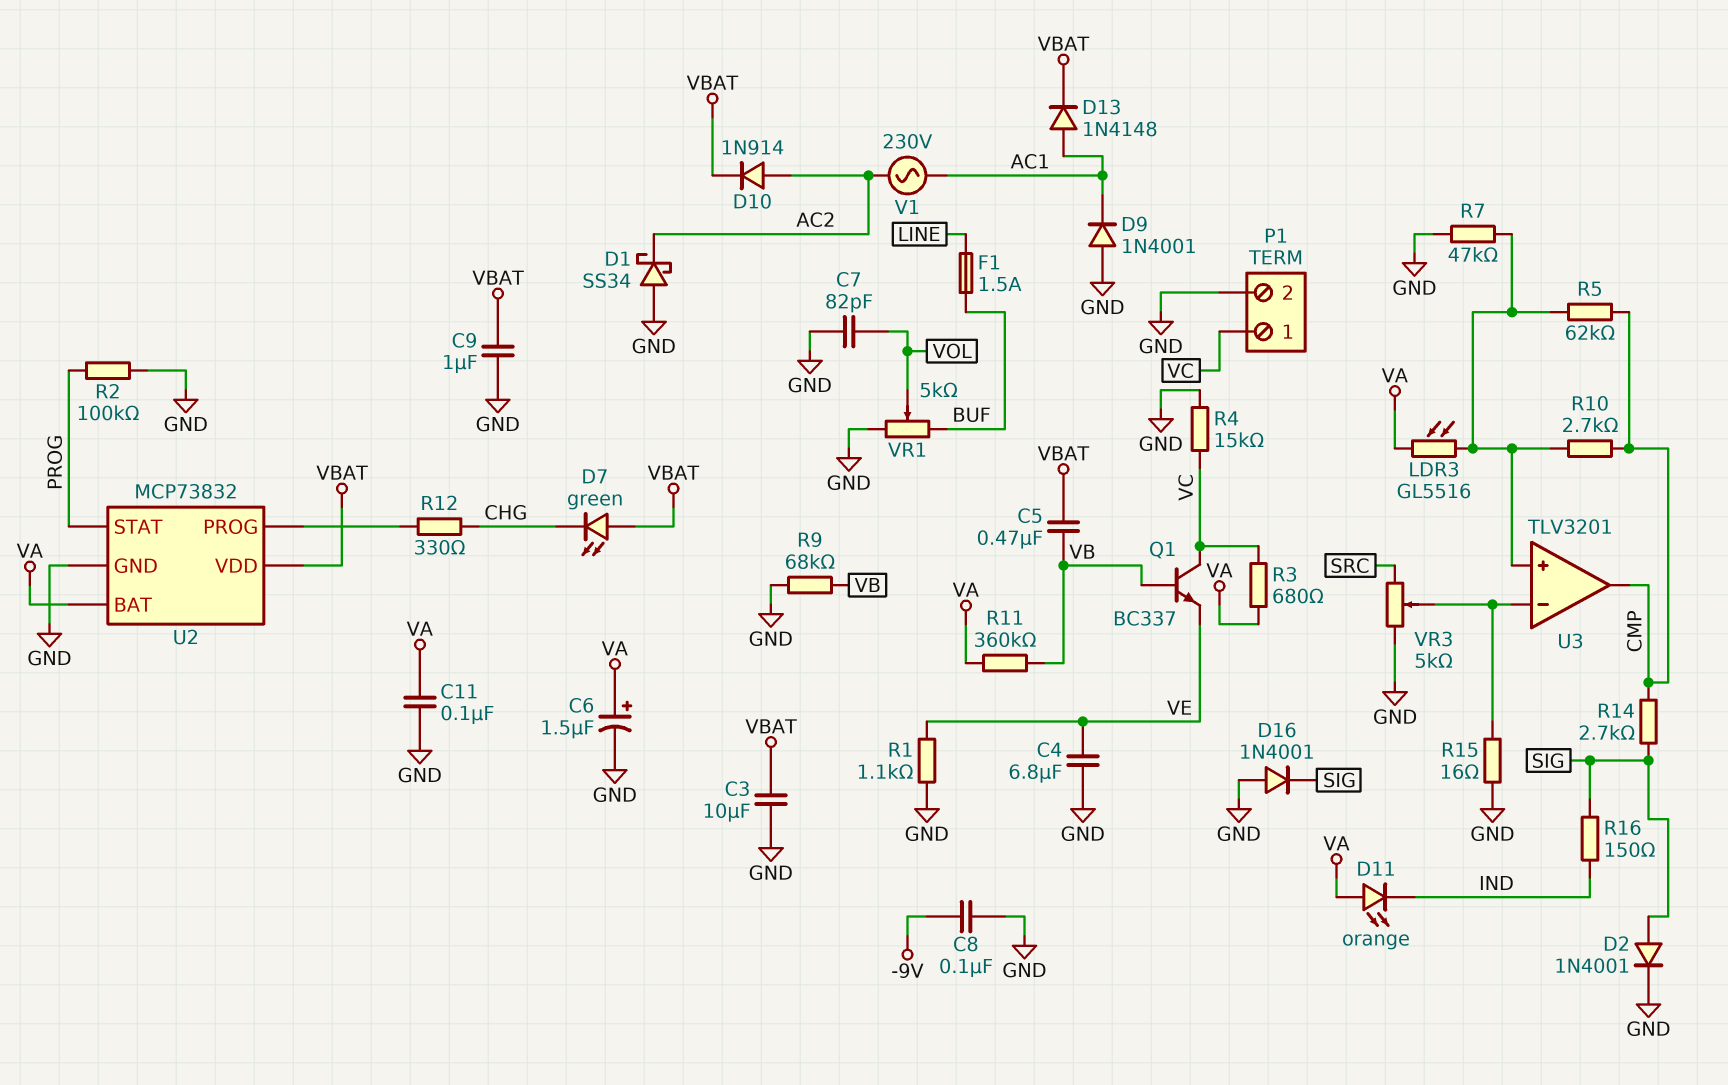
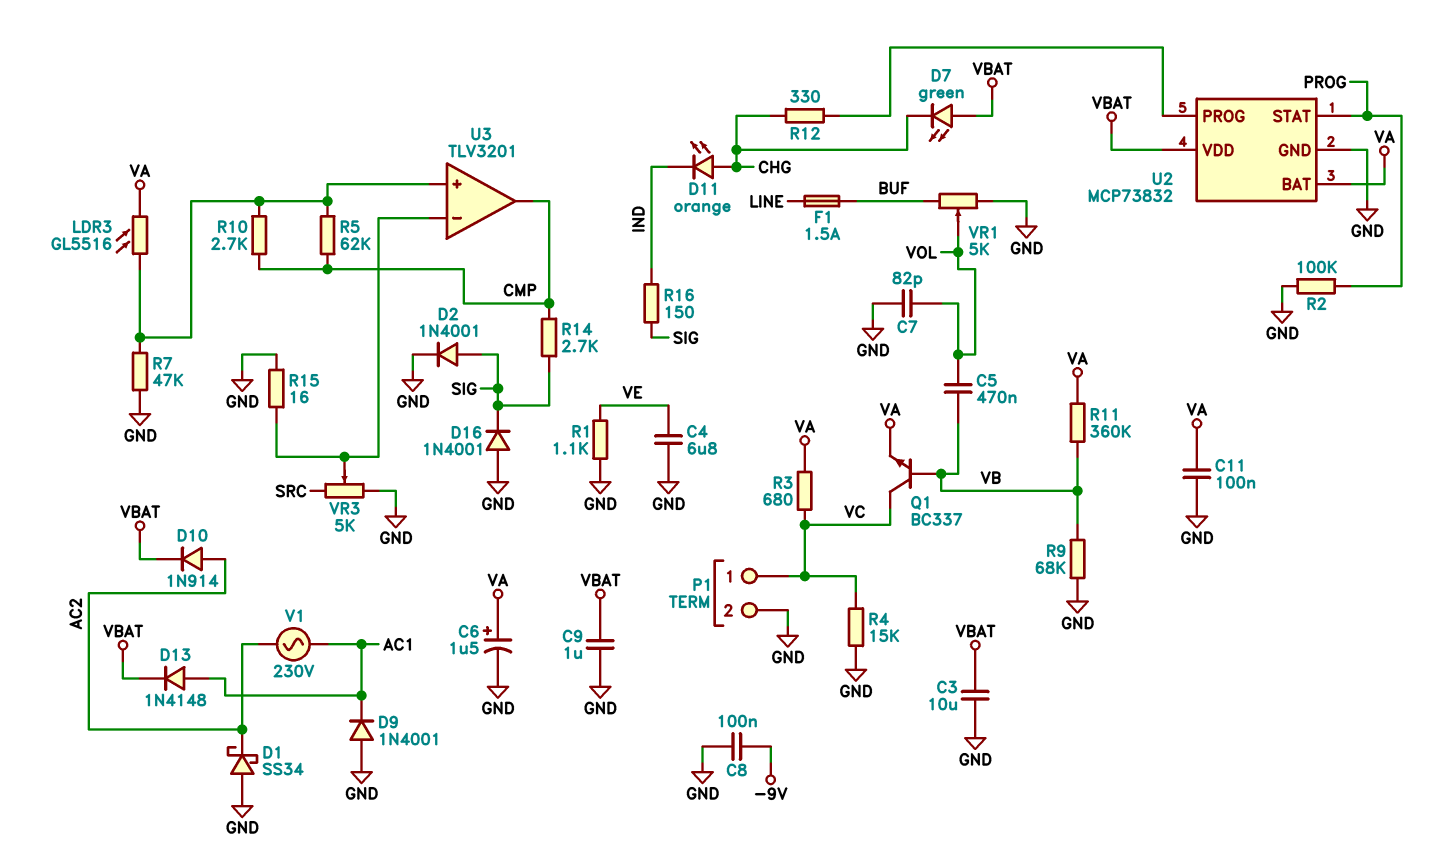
C5: 470nF (VB, VBAT) -> 470nF (VB, VOL)
D11: LED orange (A VA, K IND) -> LED orange (A CHG, K IND)
Q1: NPN BC337 (B VB, C VC, E VE) -> NPN BC337 (B VB, C VC, E VA)

